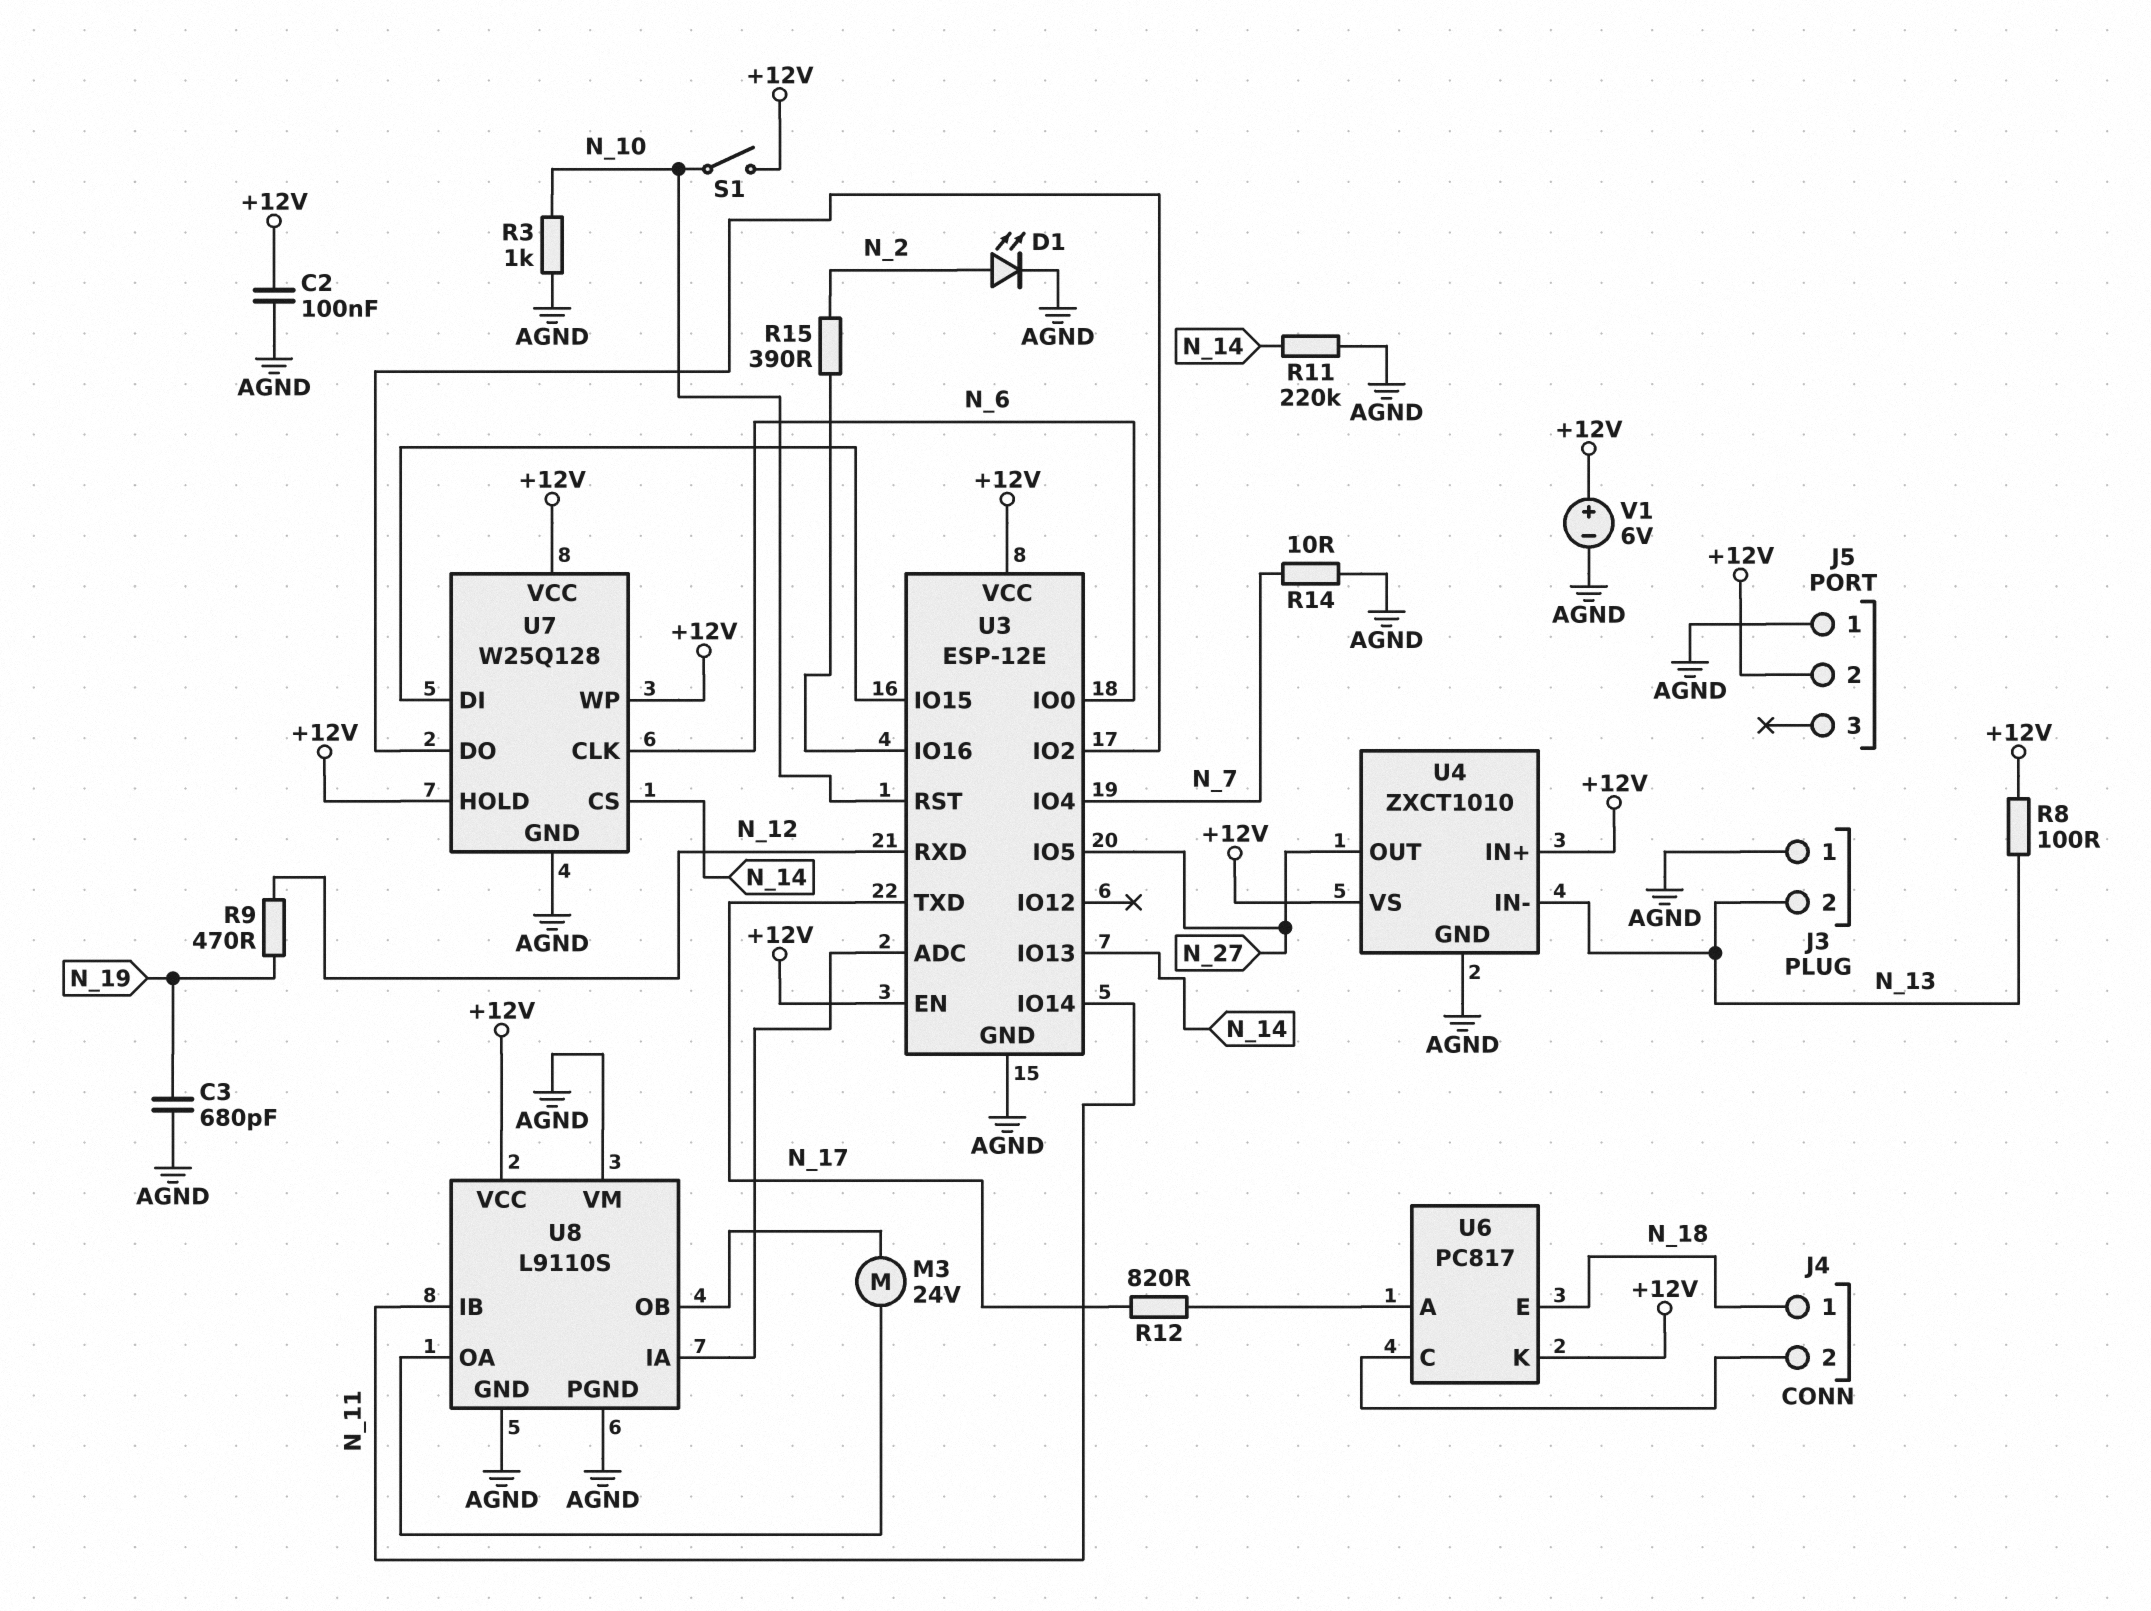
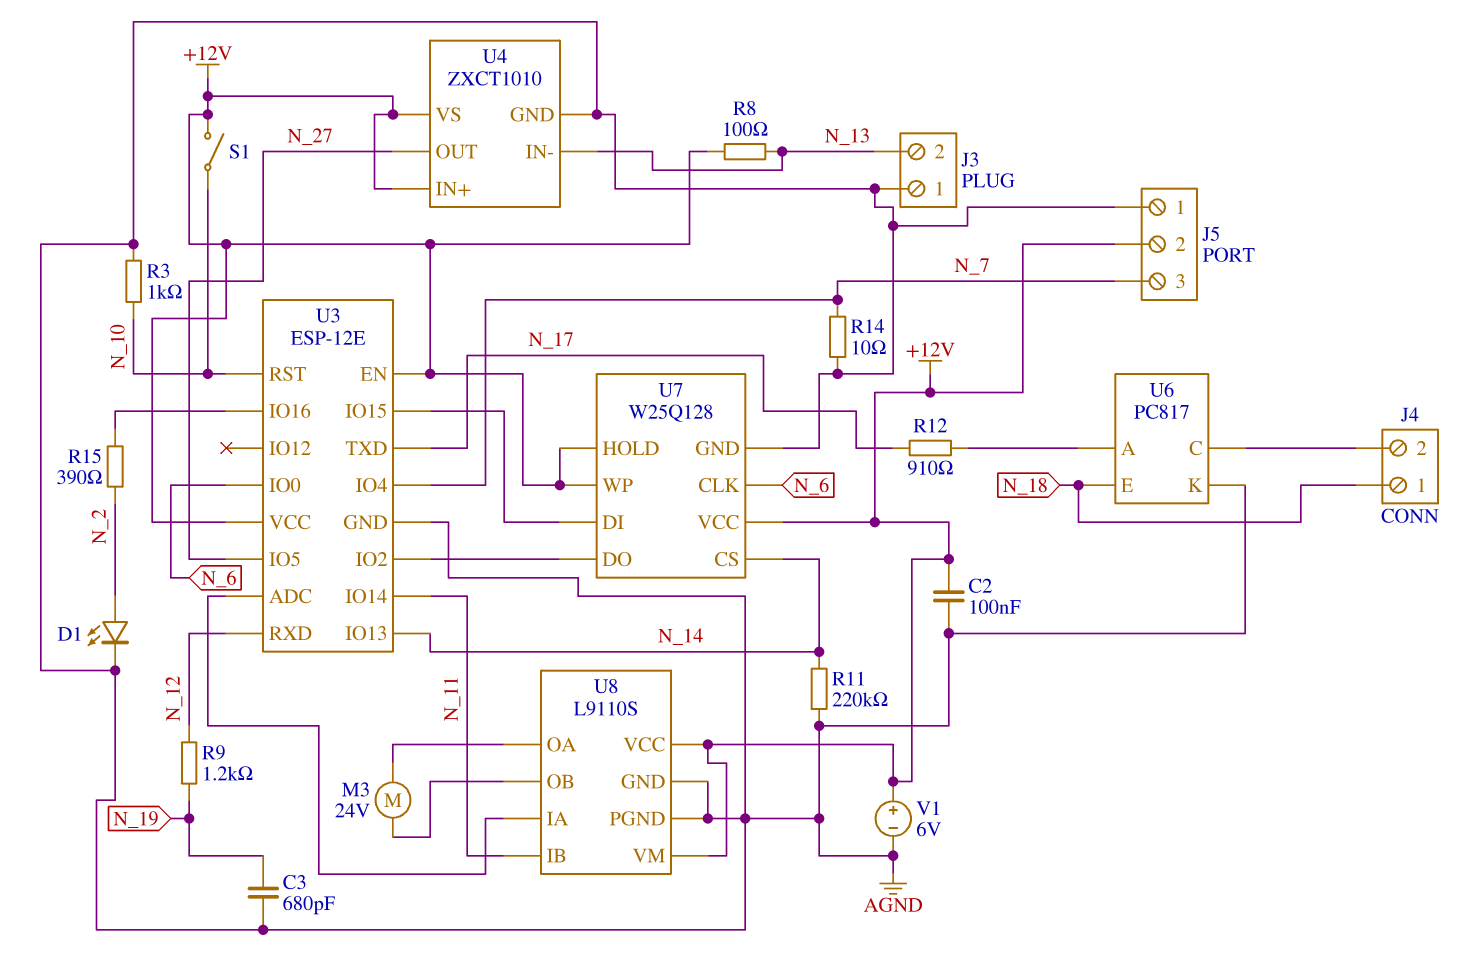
J5 pin 3: none -> N_7
R9: 470 (N_12, N_19) -> 1.2k (N_12, N_19)
R12: 820 (N_17, U6/A) -> 910 (N_17, U6/A)
U6 pin K: +12V -> AGND
U8 pin VM: AGND -> +12V

